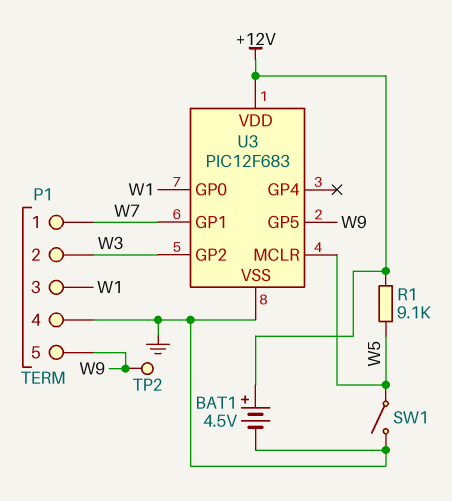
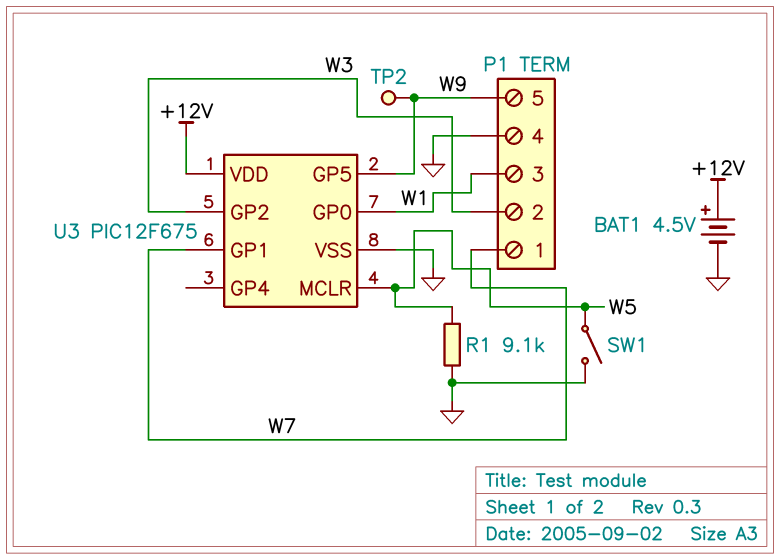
R1: 9.1k (+12V, W5) -> 9.1k (GND, W5)
U3: PIC12F683 -> PIC12F675

